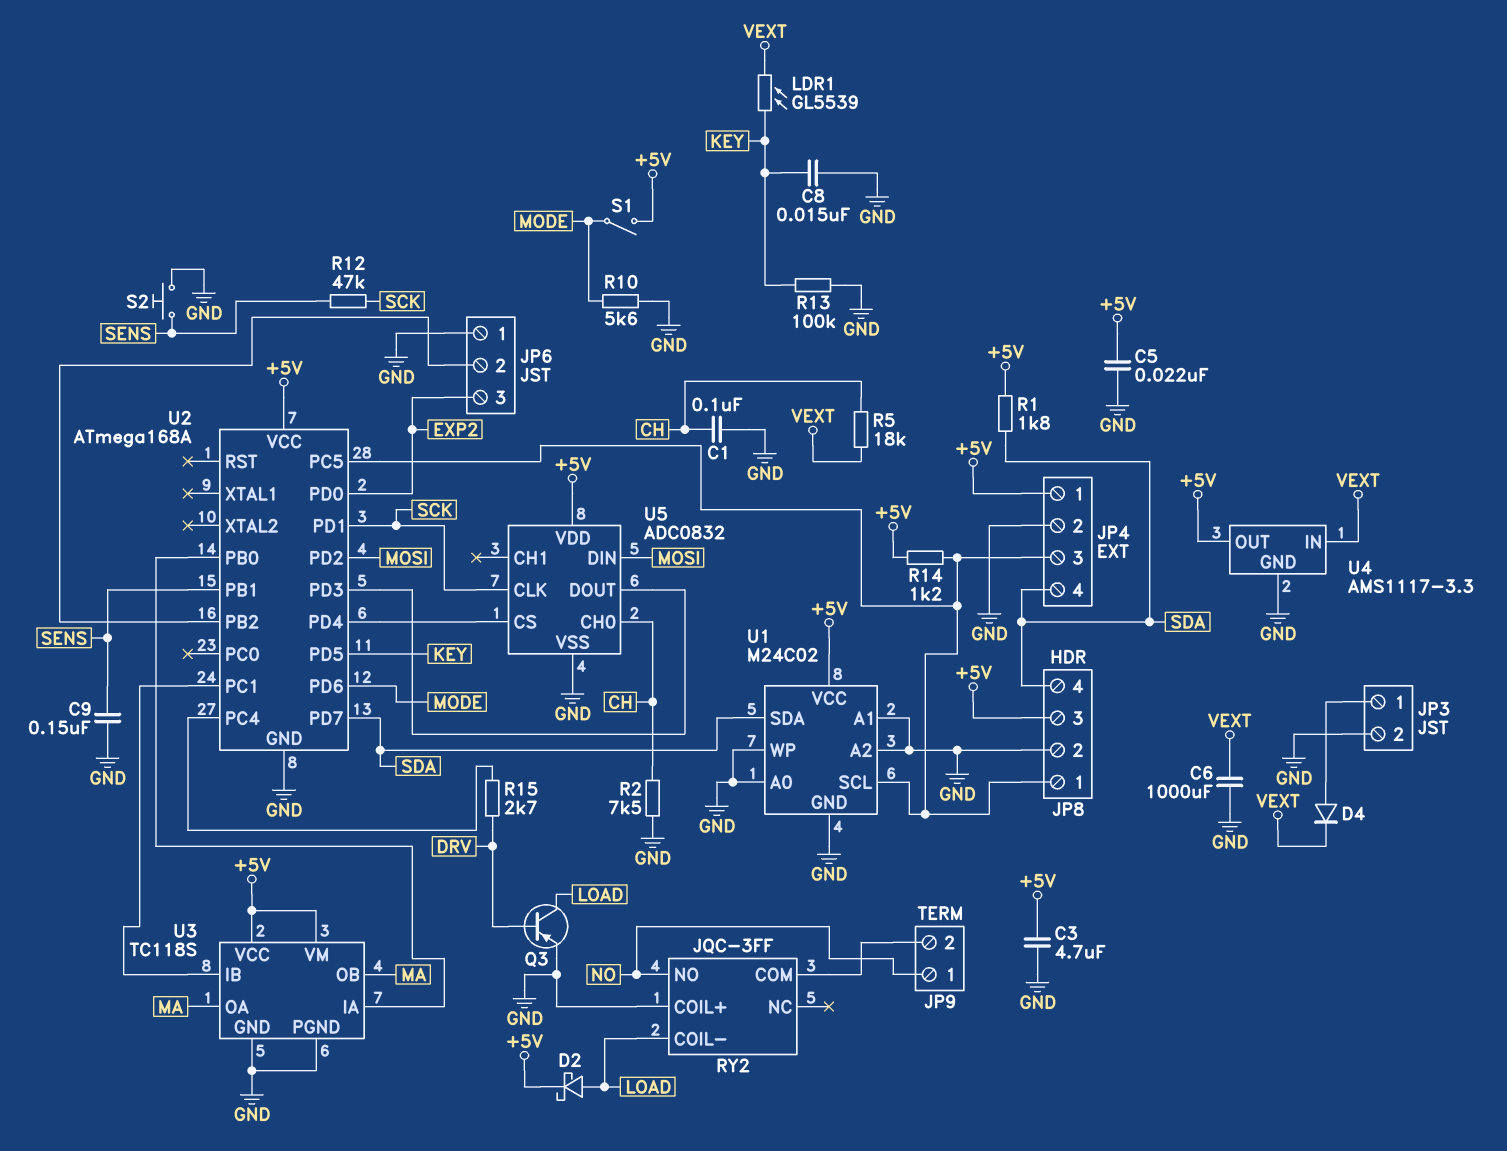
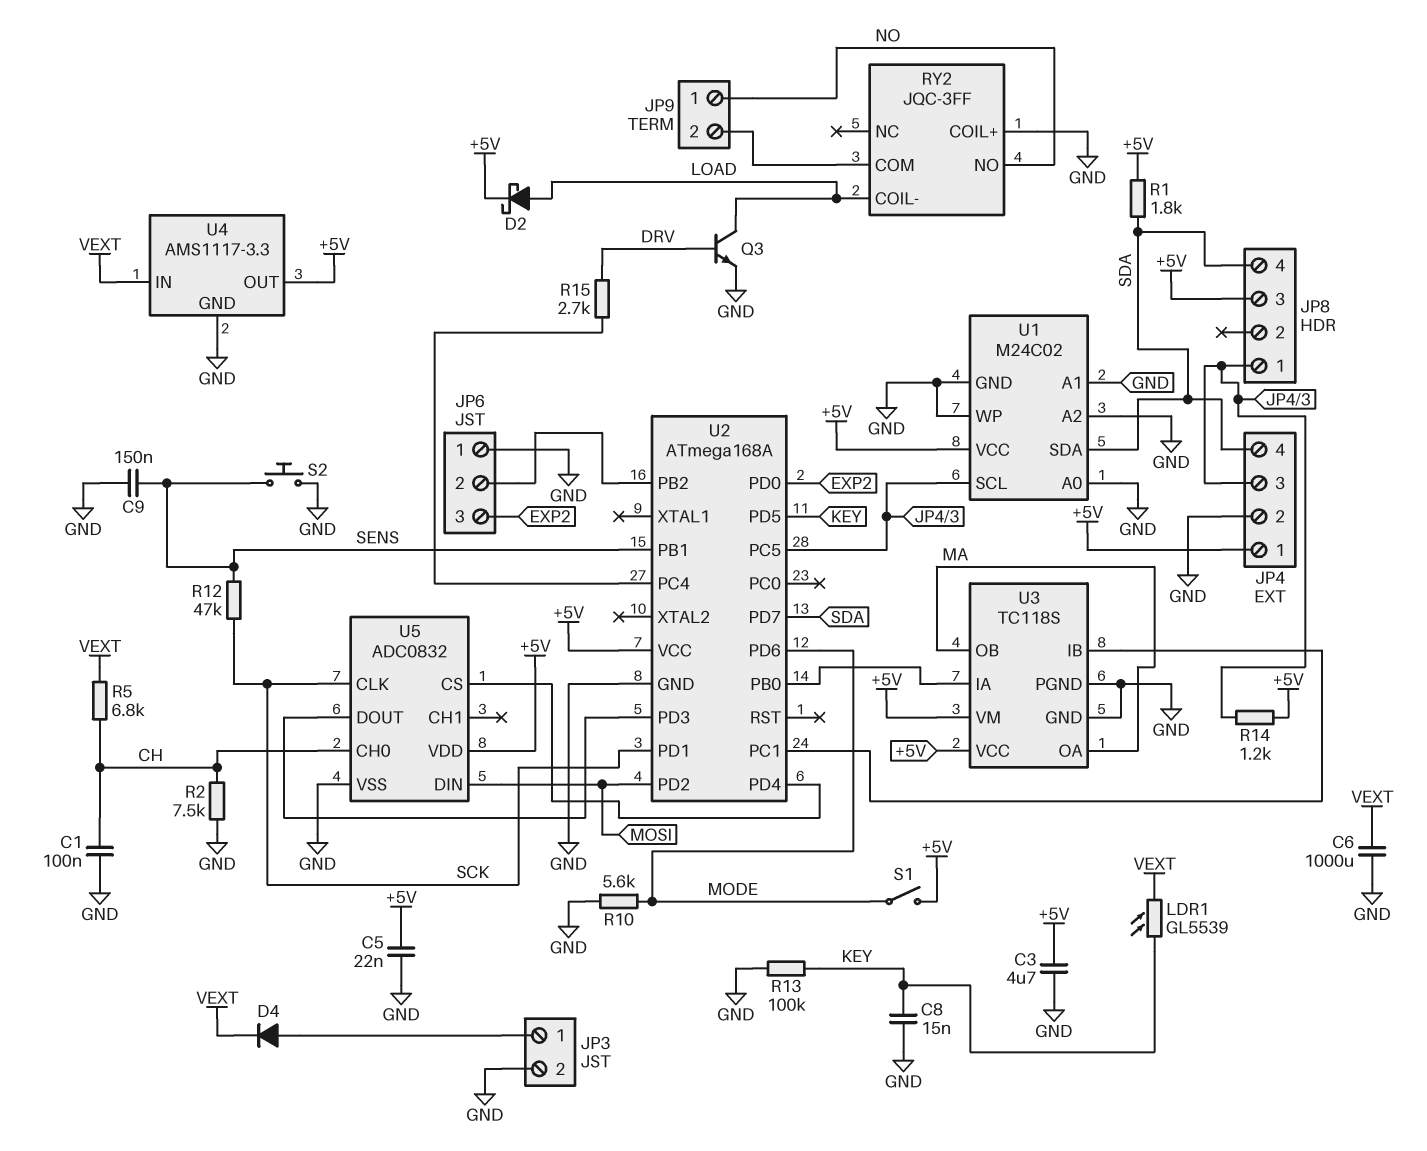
JP8 pin 2: GND -> none
Q3: PNP (B DRV, C LOAD, E GND) -> NPN (B DRV, C LOAD, E GND)
R5: 18k (CH, VEXT) -> 6.8k (CH, VEXT)

